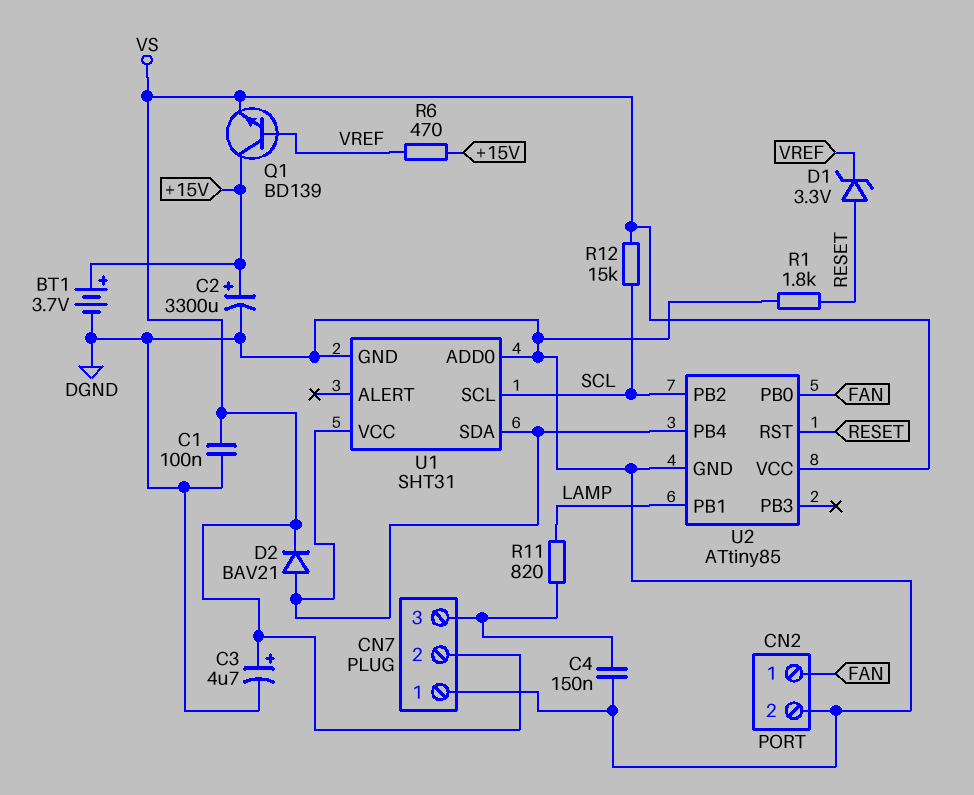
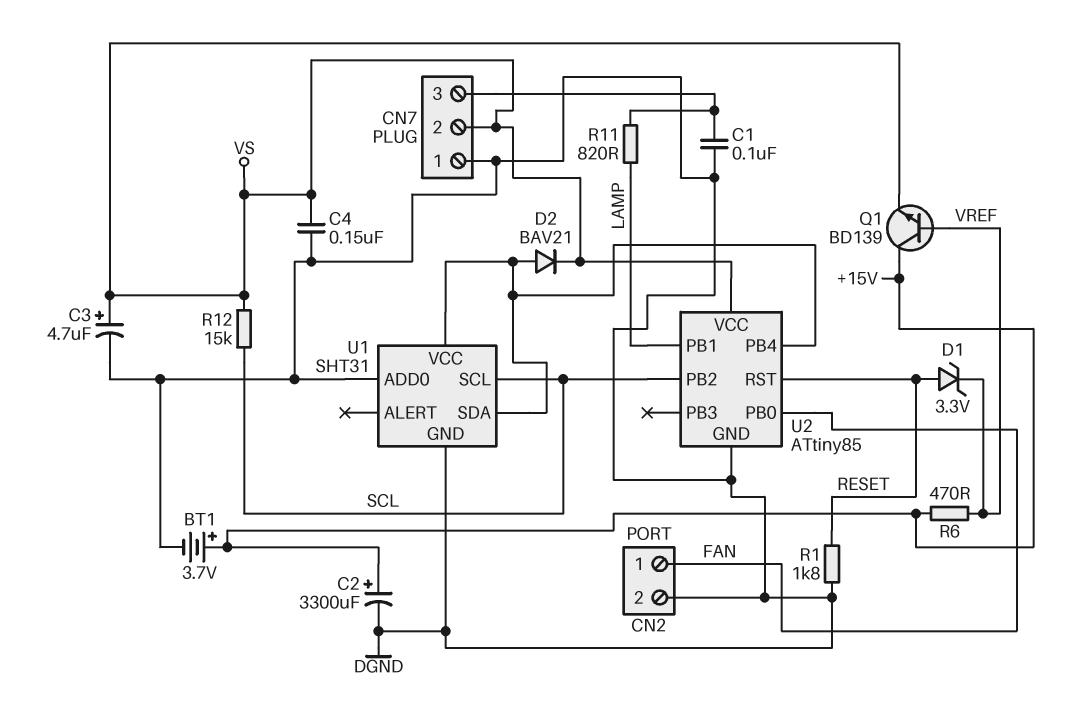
C1: 100nF (DGND, VS) -> 100nF (CN7/3, DGND)
C4: 150nF (CN7/3, DGND) -> 150nF (DGND, VS)

